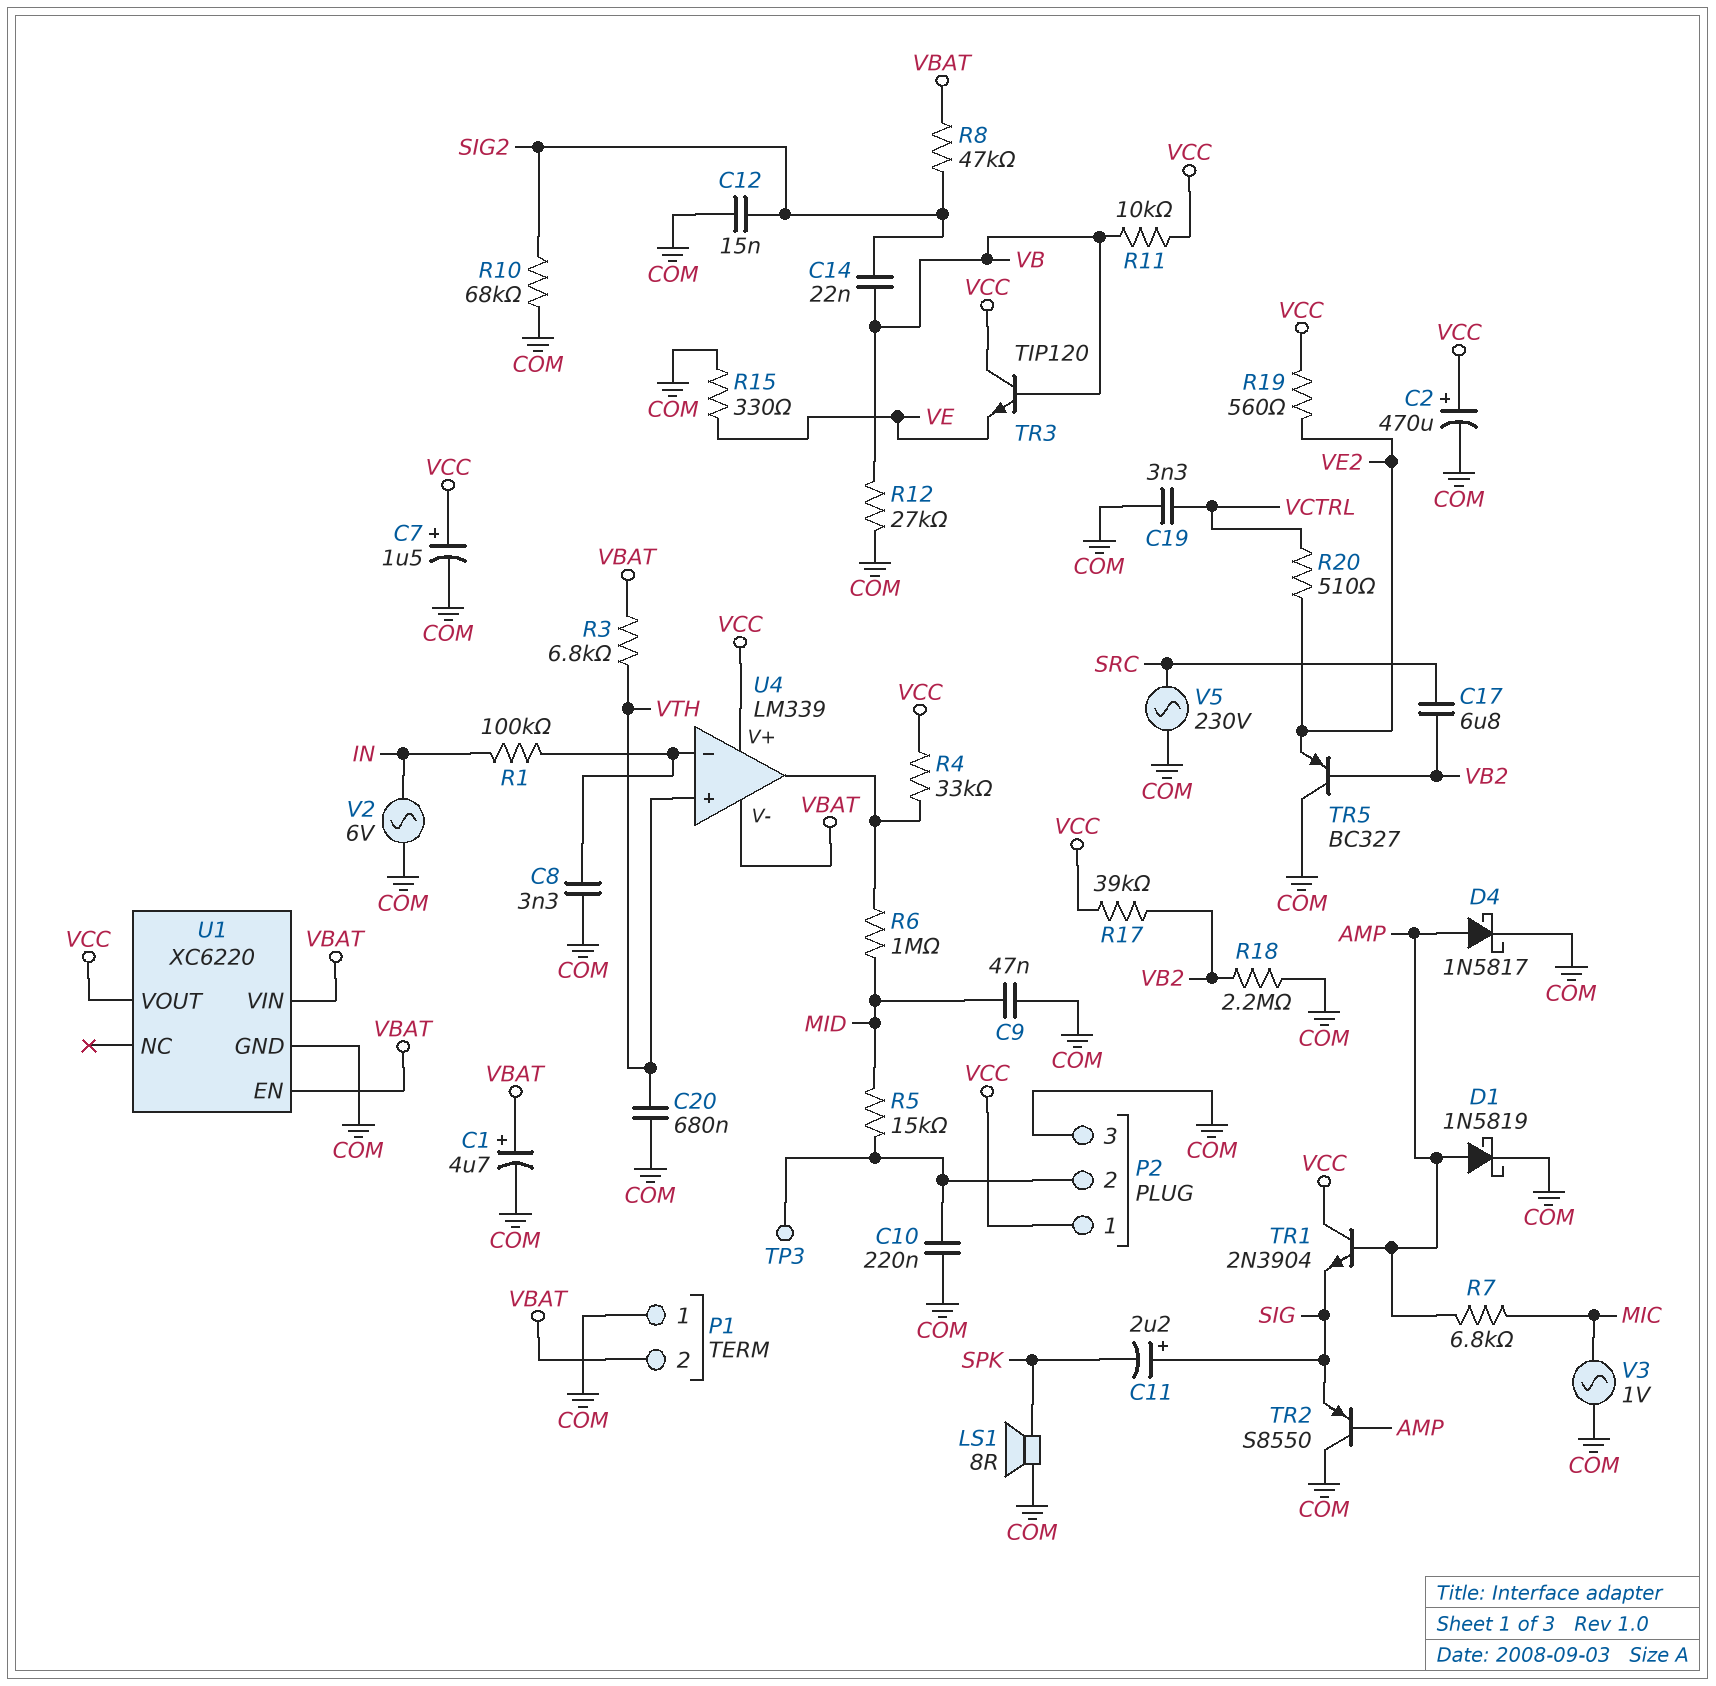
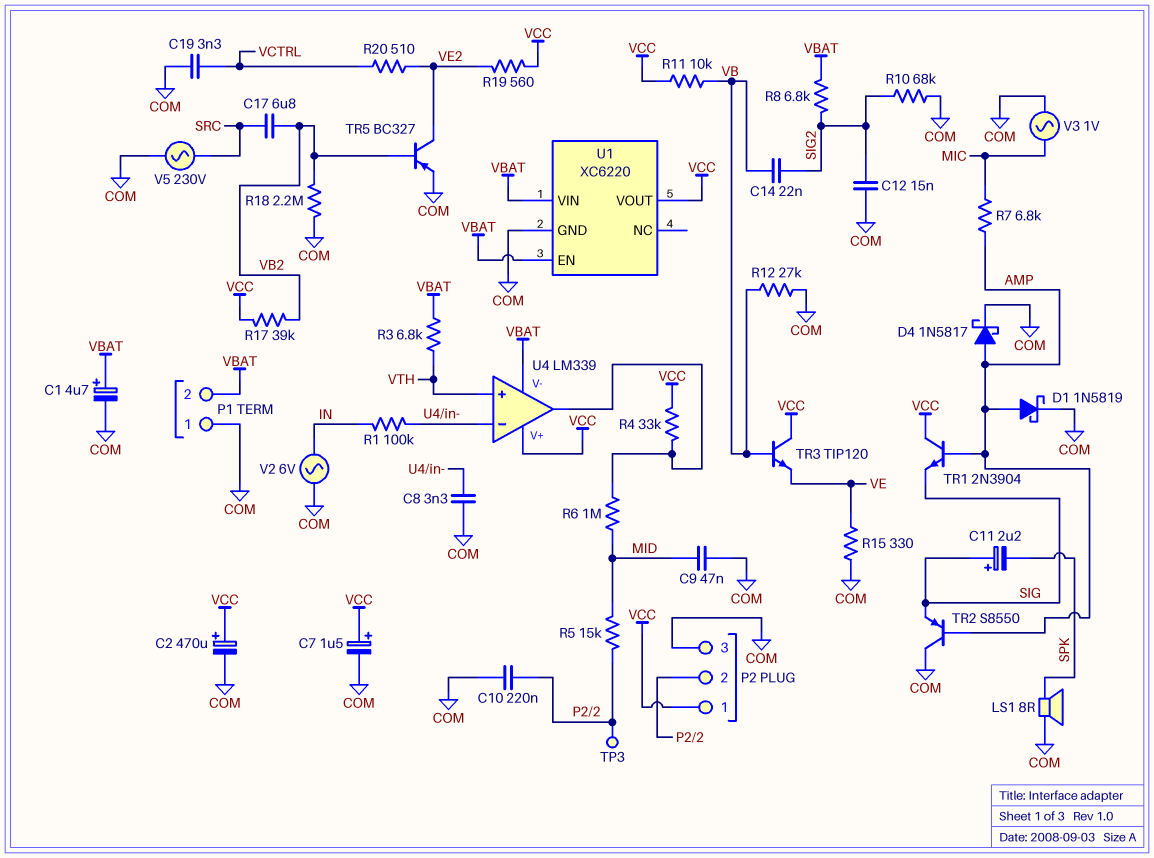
C20: 680nF (COM, VTH) -> none
R8: 47k (SIG2, VBAT) -> 6.8k (SIG2, VBAT)
TR5: PNP BC327 (B VB2, C COM, E VE2) -> PNP BC327 (B VB2, C VE2, E COM)

